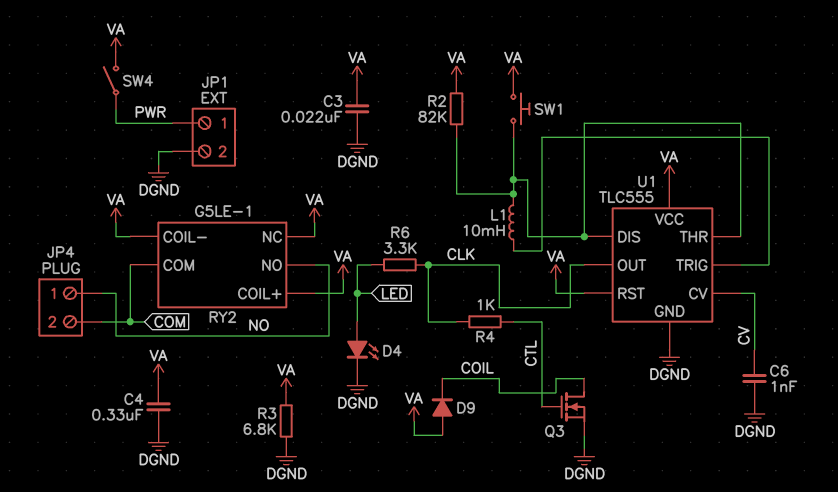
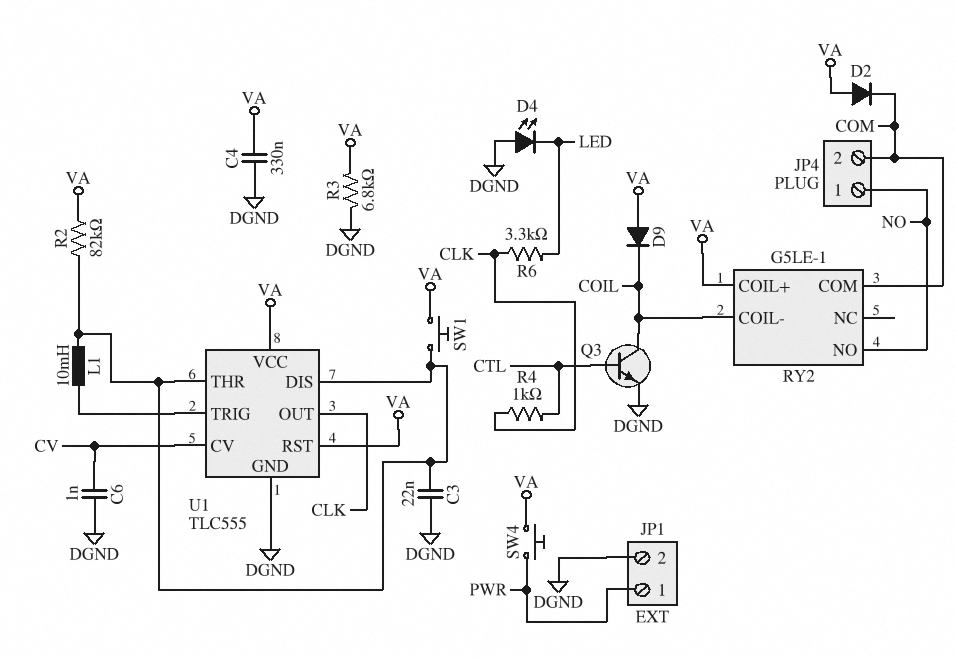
C3: 22nF (DGND, VA) -> 22nF (DGND, U1/DIS)
D2: none -> diode (A VA, K COM)
D4: LED (A LED, K DGND) -> LED (A DGND, K LED)
Q3: NMOS (G CTL, D COIL, S DGND) -> NPN (B CTL, C COIL, E DGND)
RY2 pin COIL-: VA -> COIL
RY2 pin NC: VA -> none
SW4: switch (PWR, VA) -> button (PWR, VA)

